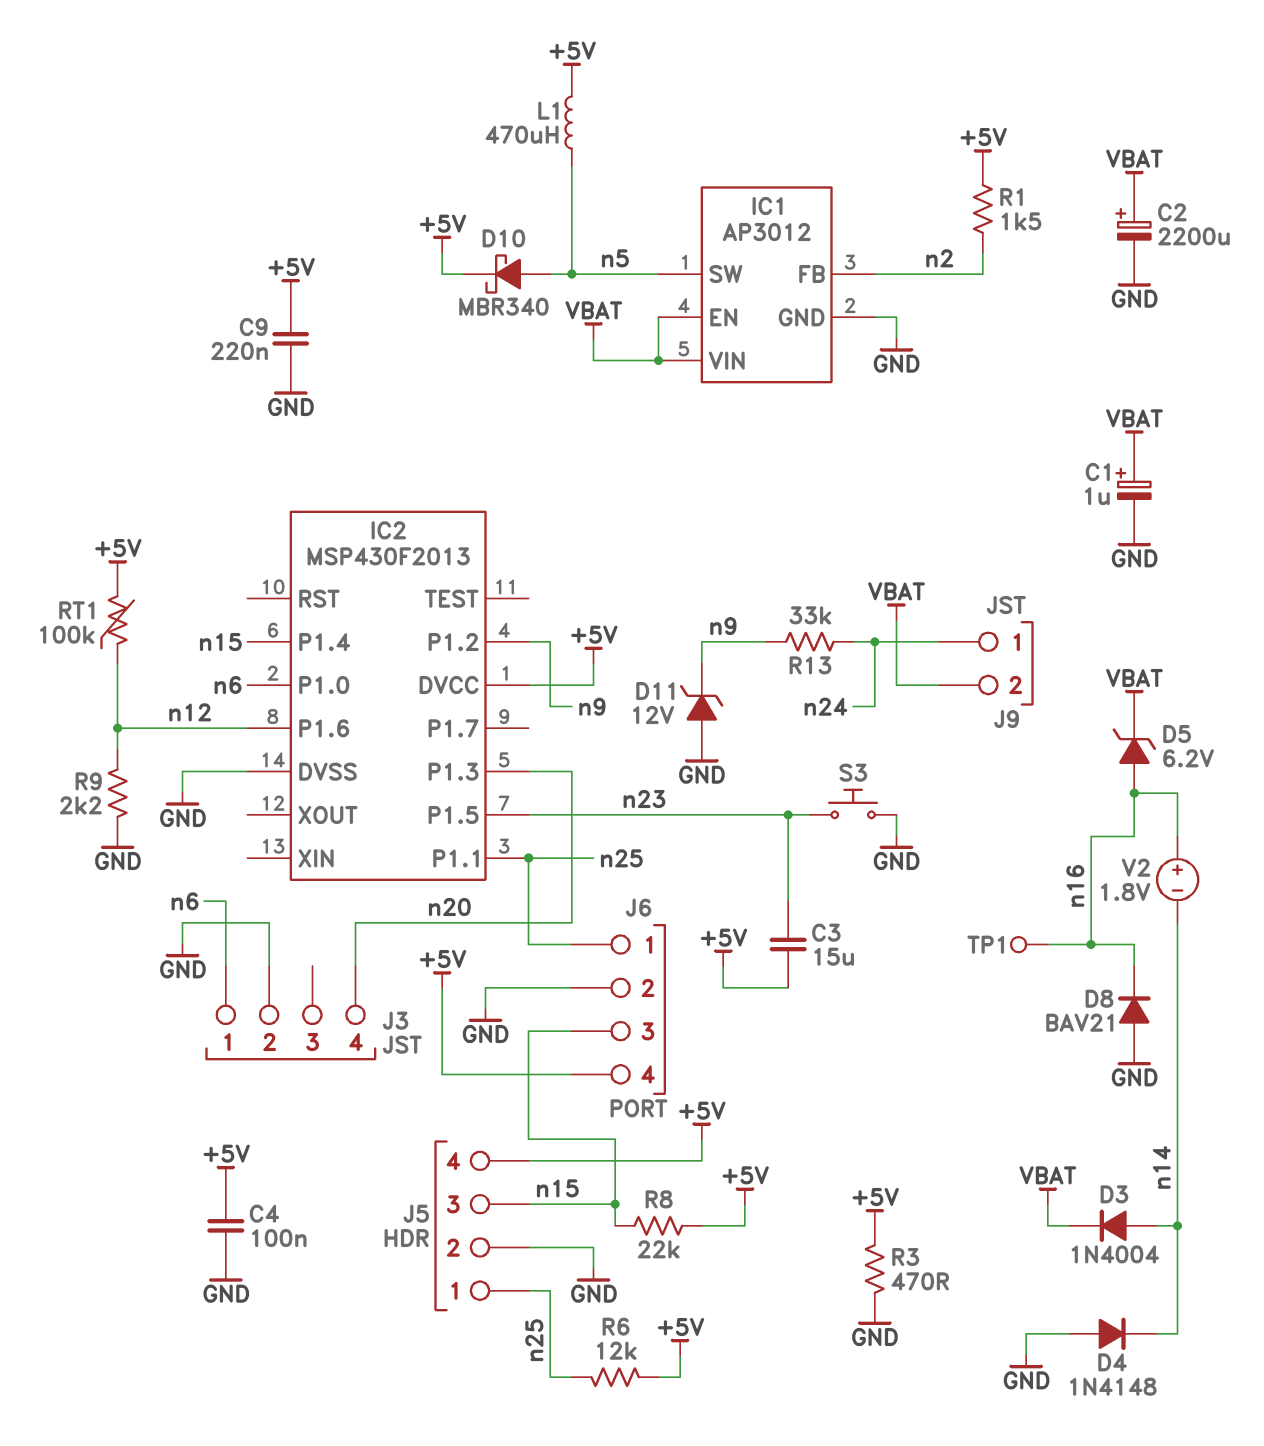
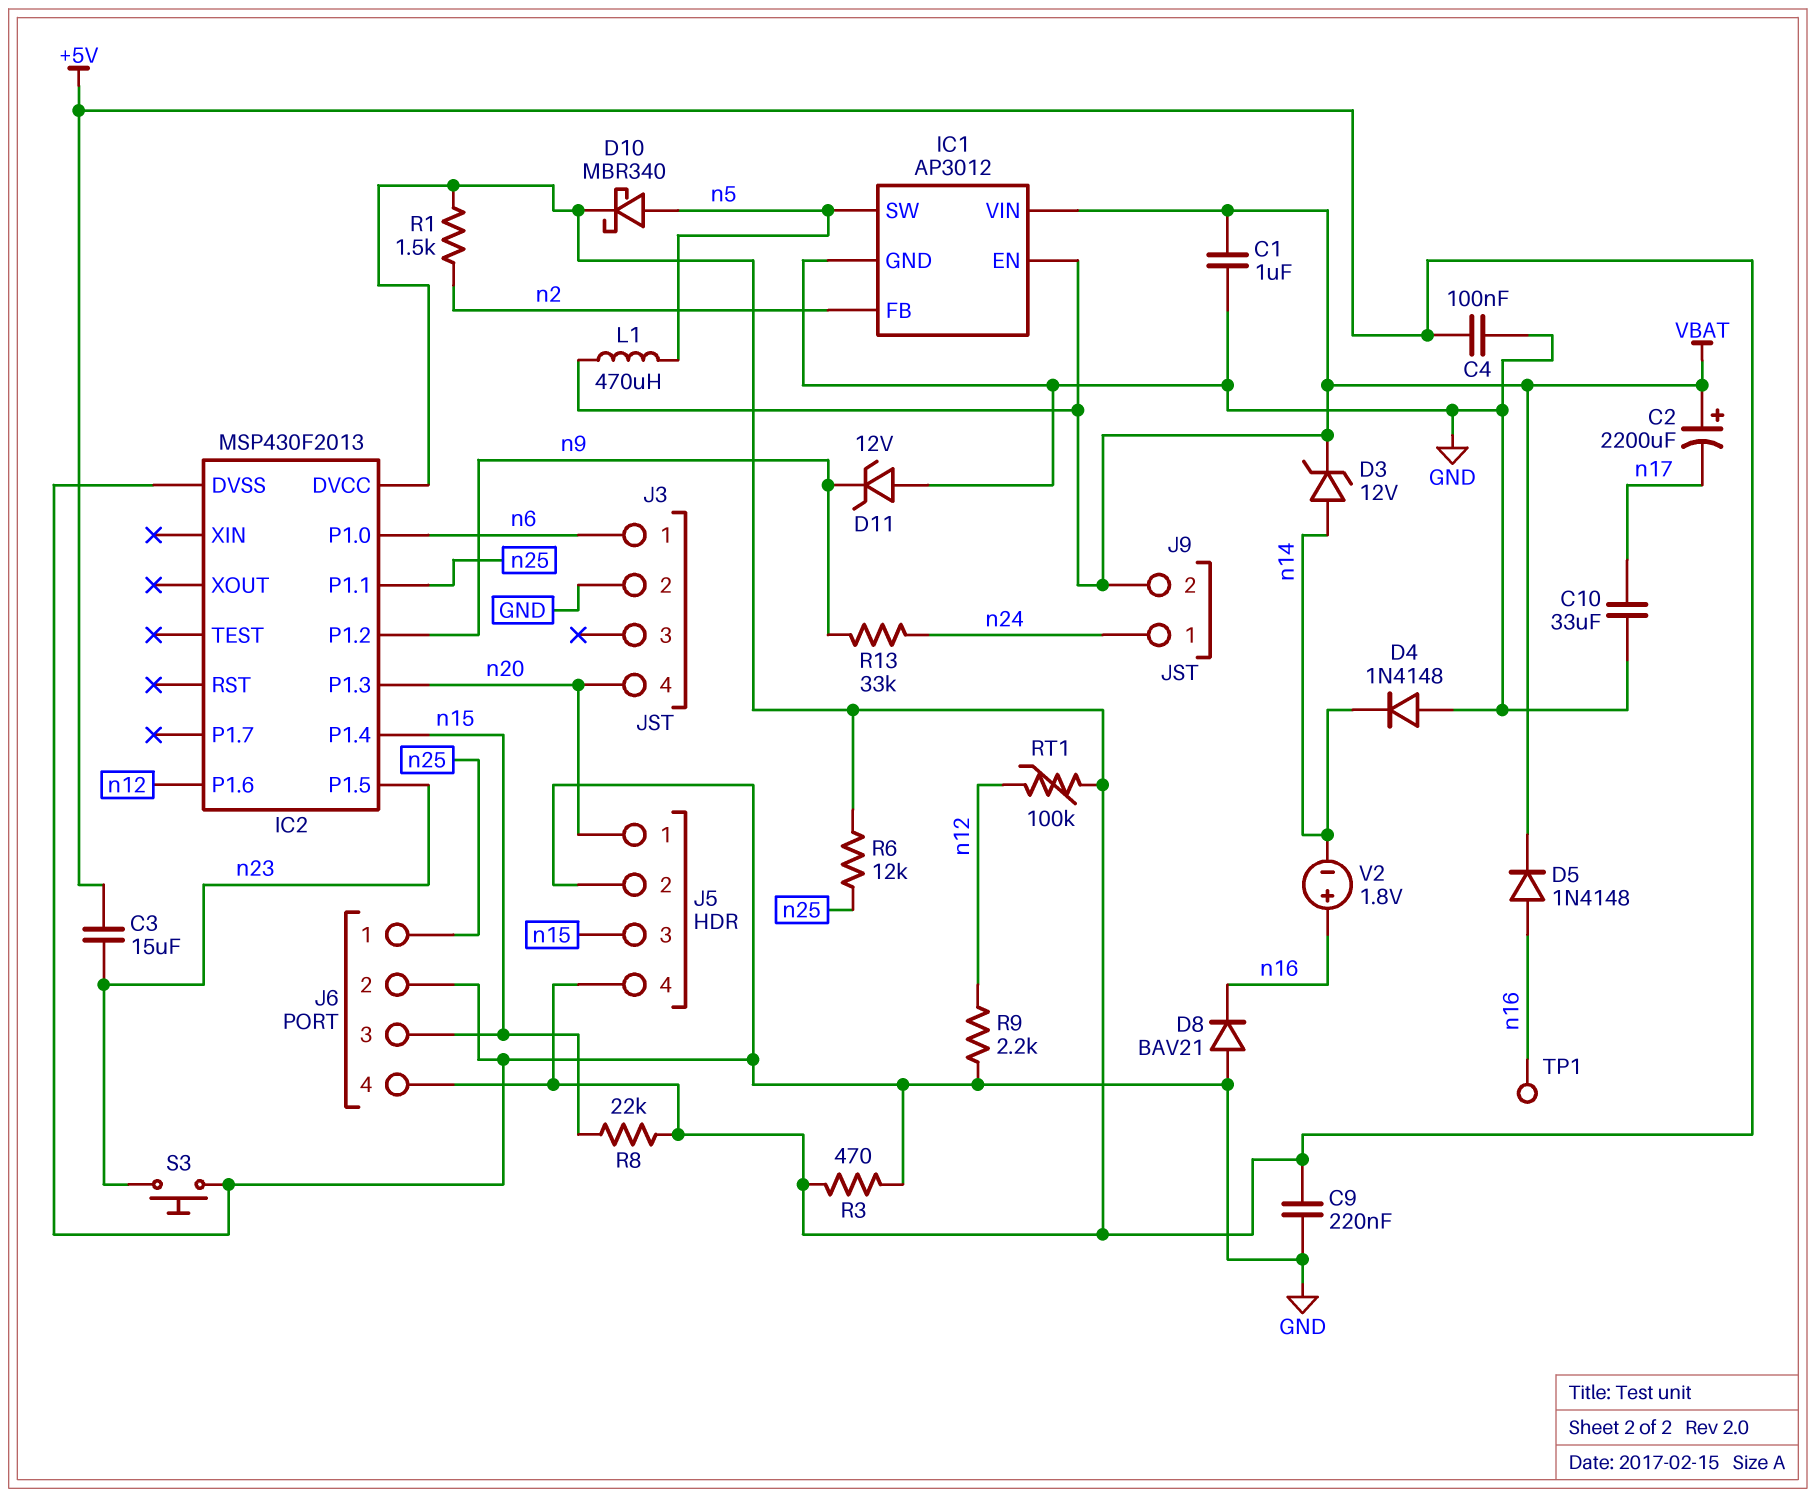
C1: 1uF (plus VBAT, minus GND) -> 1uF (GND, VBAT)
C2: 2200uF (plus VBAT, minus GND) -> 2200uF (plus VBAT, minus n17)
C10: none -> 33uF (GND, n17)
D3: diode 1N4004 (A n14, K VBAT) -> zener 12V (A n14, K VBAT)
D5: zener 6.2V (A n16, K VBAT) -> diode 1N4148 (A n16, K VBAT)
J5 pin 1: n25 -> n20
L1: 470uH (+5V, n5) -> 470uH (VBAT, n5)

